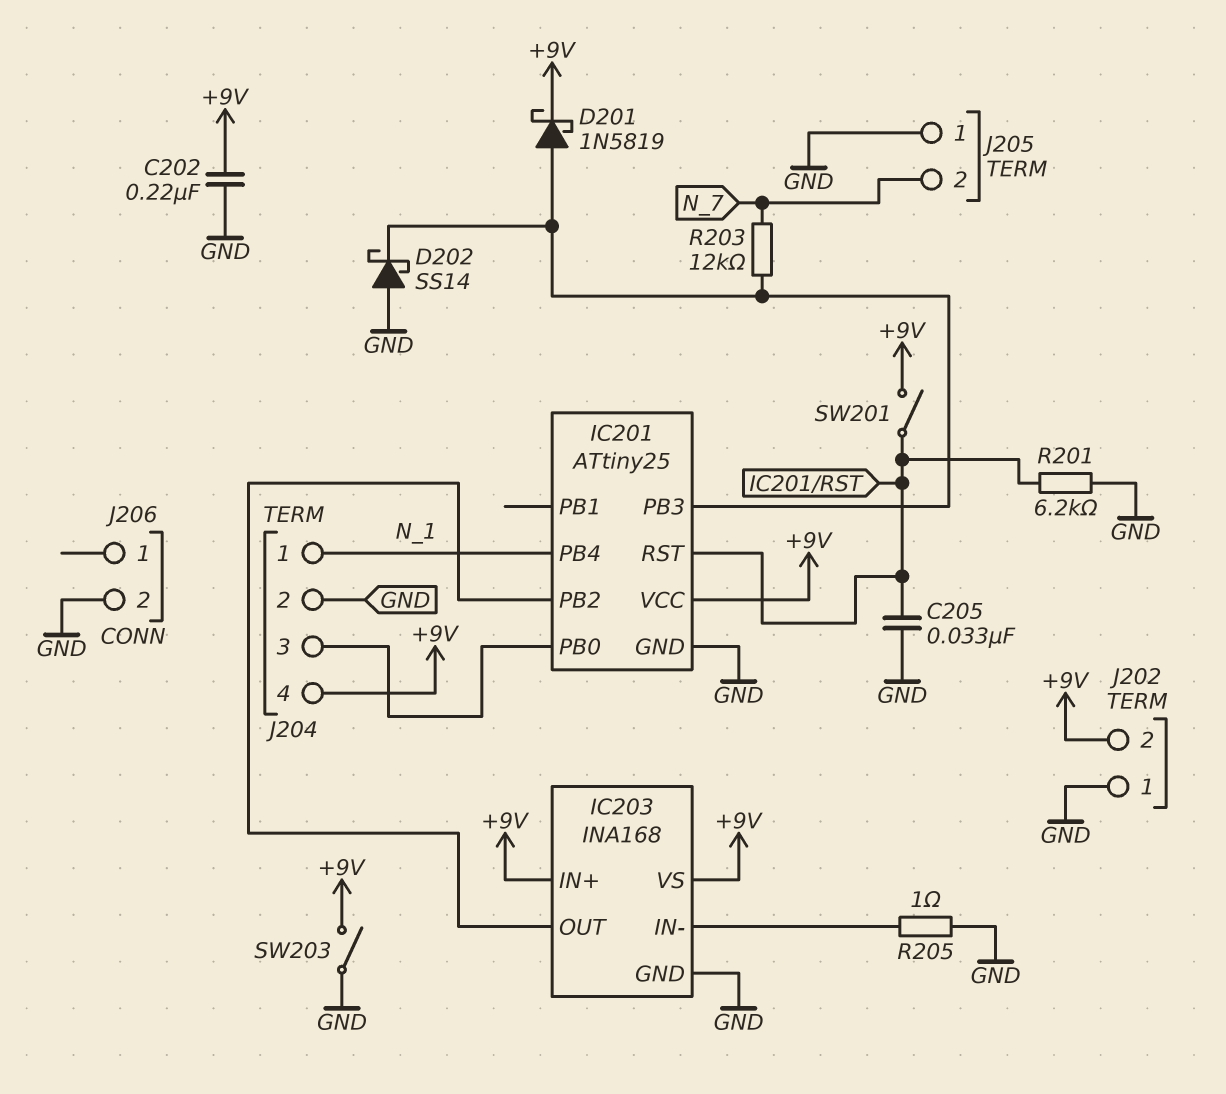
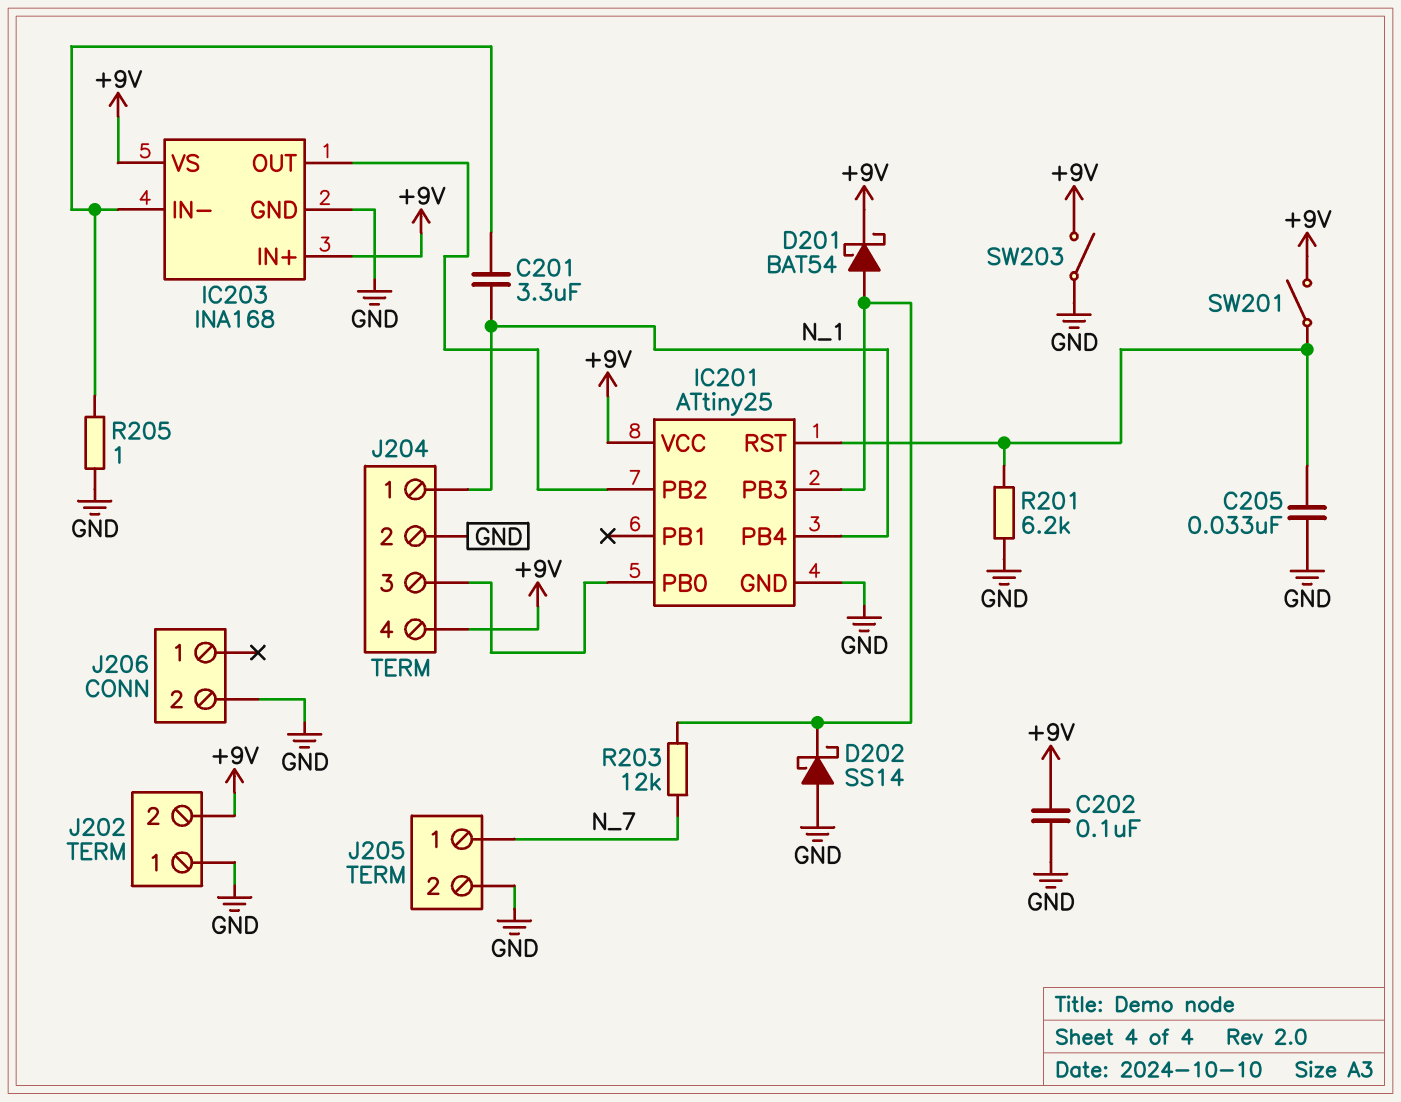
C201: none -> 3.3uF (IC203/IN-, N_1)
C202: 220nF (+9V, GND) -> 100nF (+9V, GND)
D201: schottky 1N5819 (A IC201/PB3, K +9V) -> schottky BAT54 (A IC201/PB3, K +9V)
J205 pin 1: GND -> N_7
J205 pin 2: N_7 -> GND

